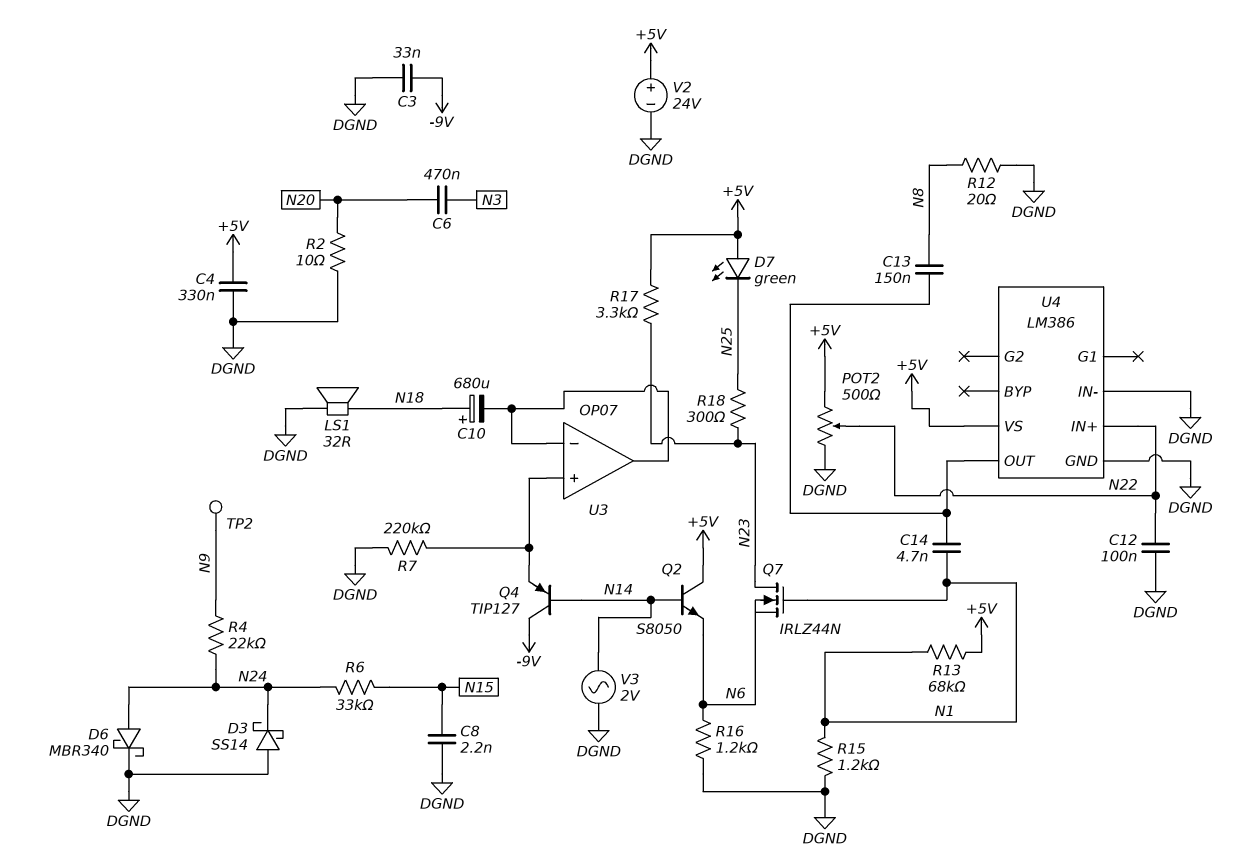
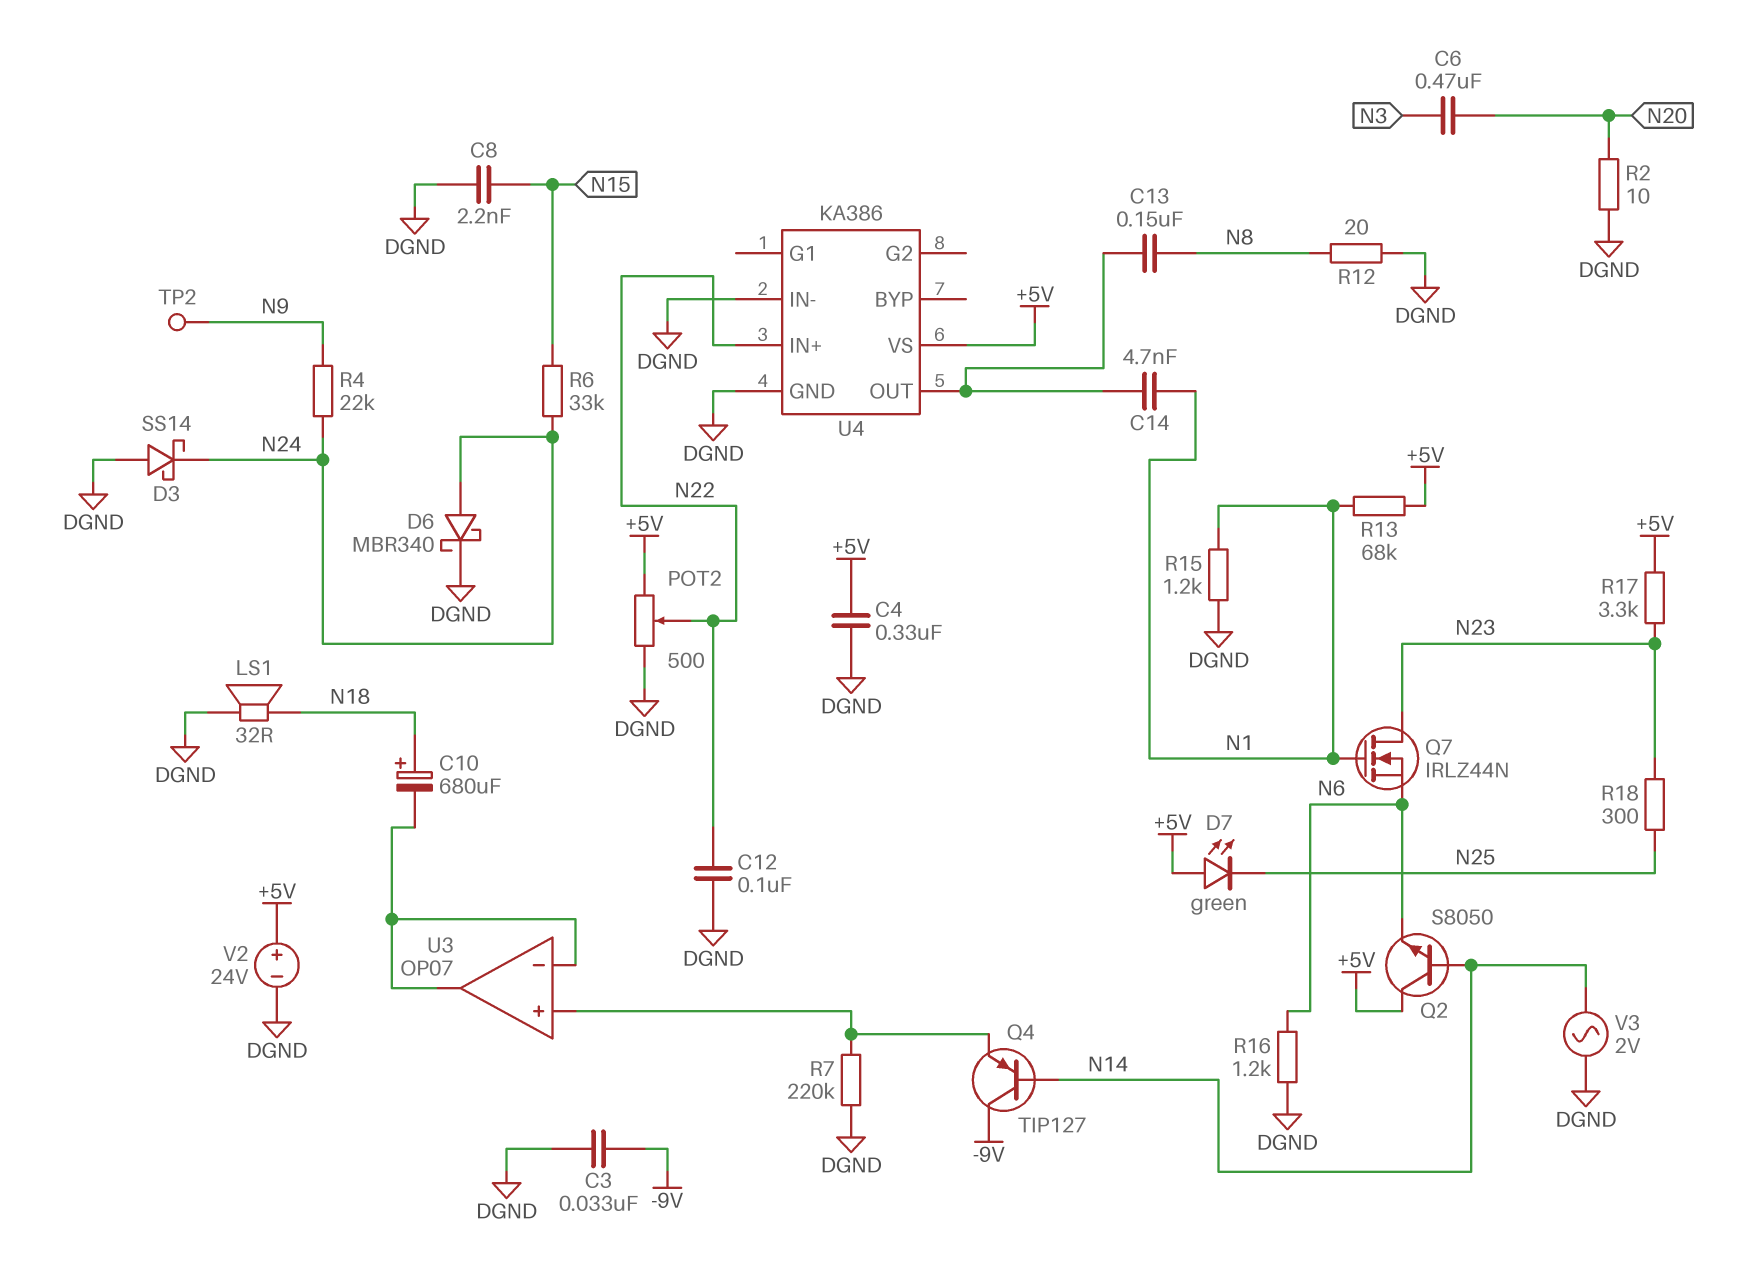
U4: LM386 -> KA386

